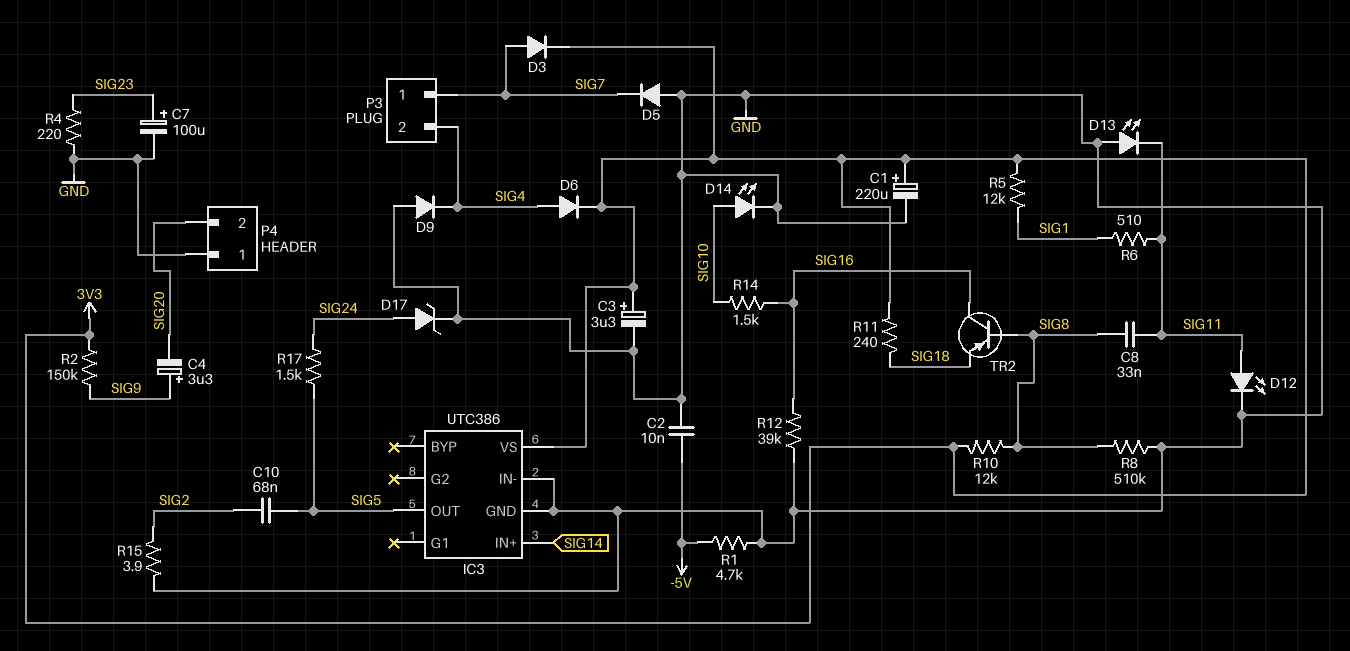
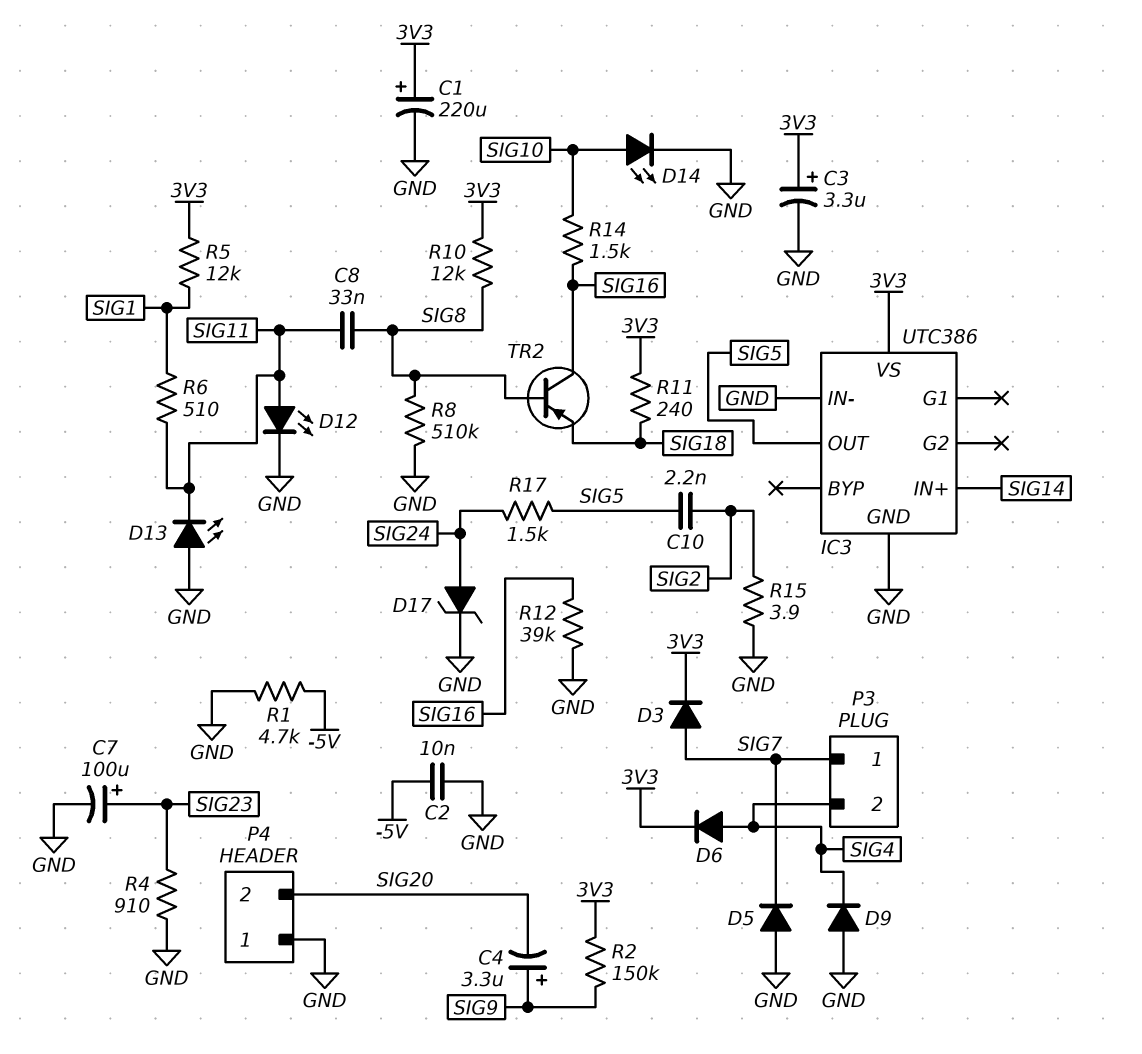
C10: 68nF (SIG2, SIG5) -> 2.2nF (SIG2, SIG5)
R4: 220 (GND, SIG23) -> 910 (GND, SIG23)

